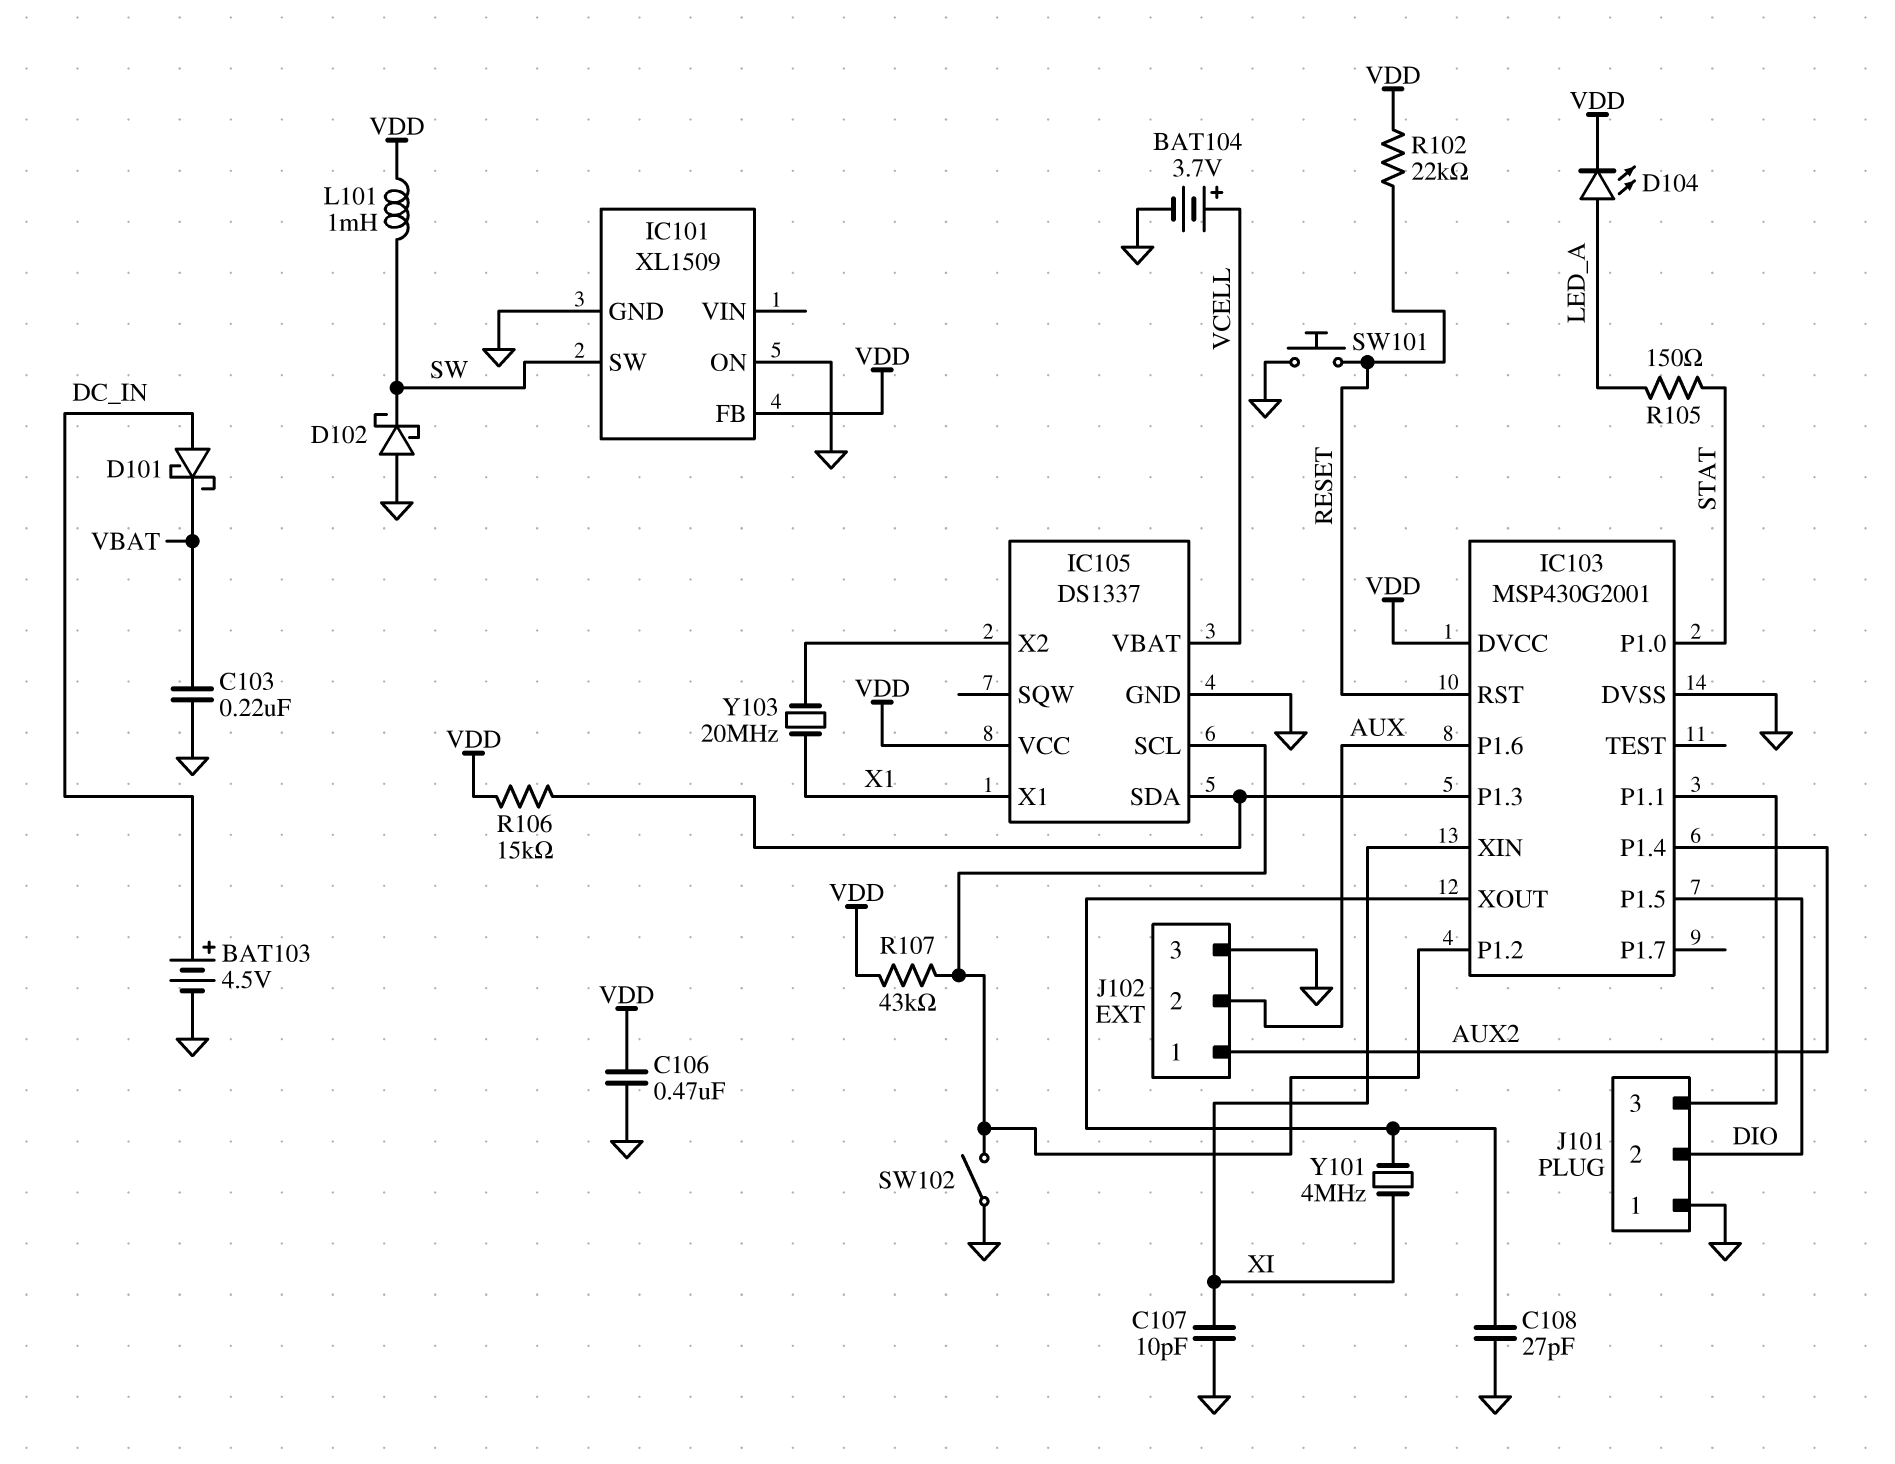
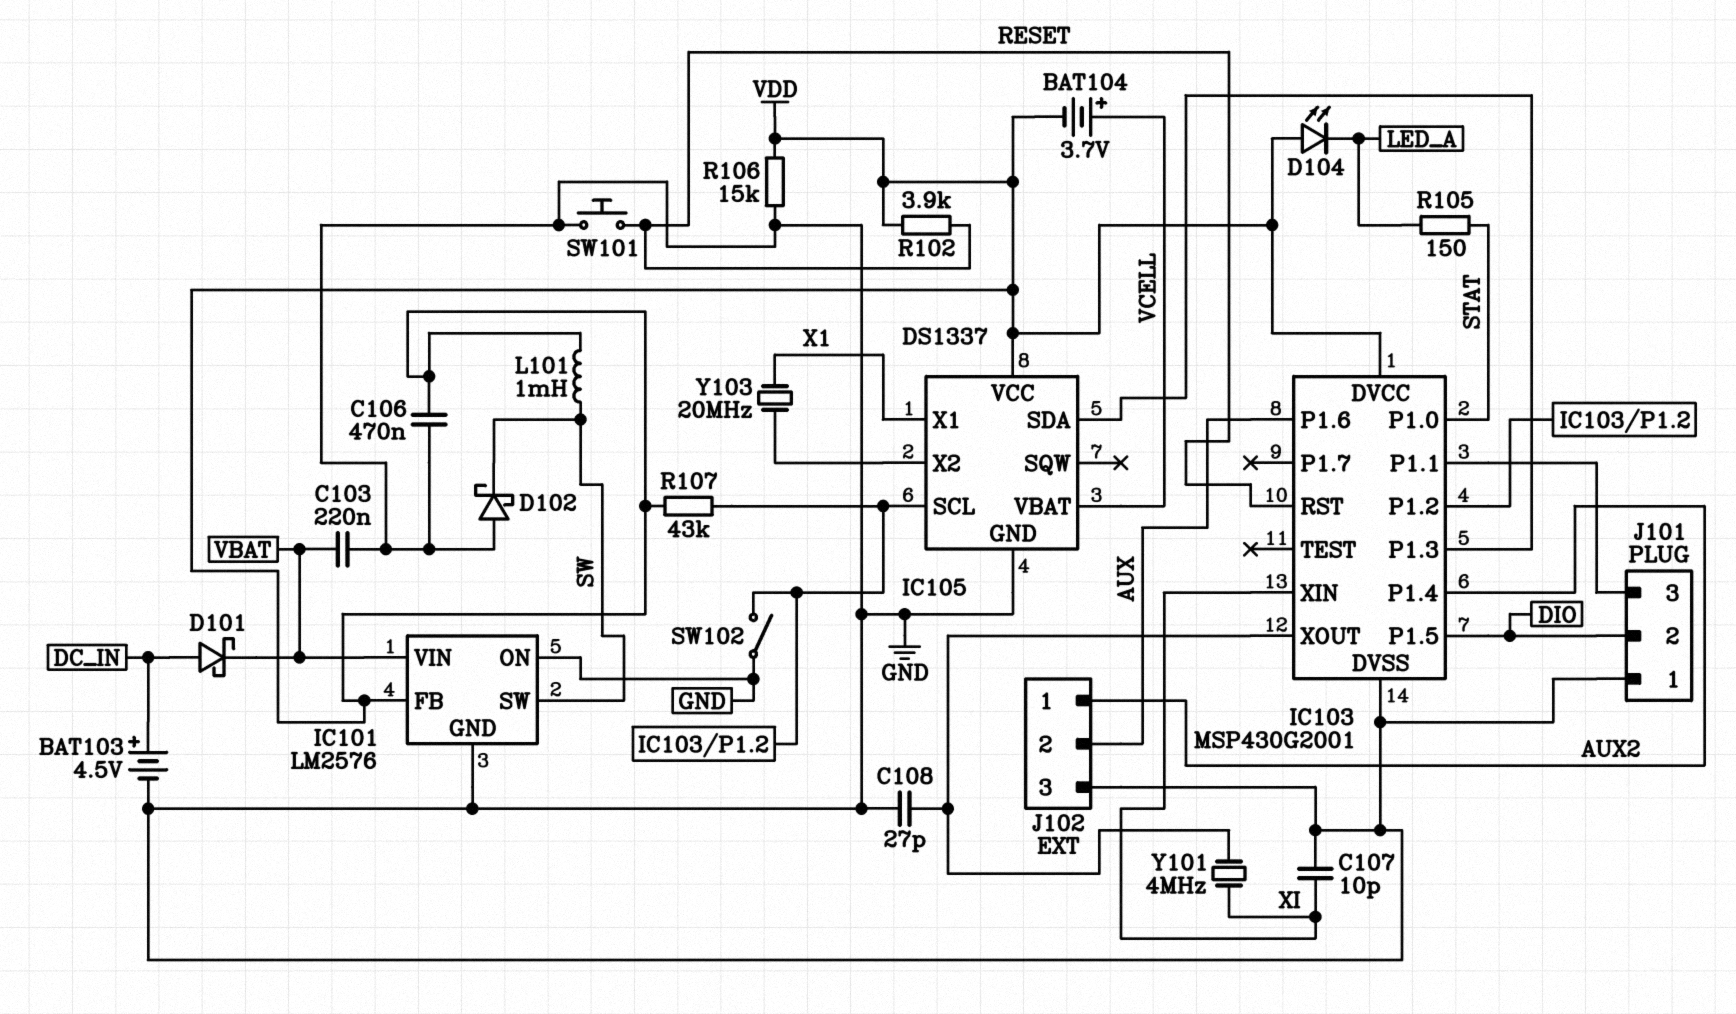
BAT104: 3.7V (plus VCELL, minus GND) -> 3.7V (plus VCELL, minus VDD)
D104: LED (A LED_A, K VDD) -> LED (A VDD, K LED_A)
IC101: XL1509 -> LM2576
IC101 pin VIN: none -> VBAT
R102: 22k (RESET, VDD) -> 3.9k (RESET, VDD)
R106: 15k (IC103/P1.3, VDD) -> 15k (GND, VDD)

